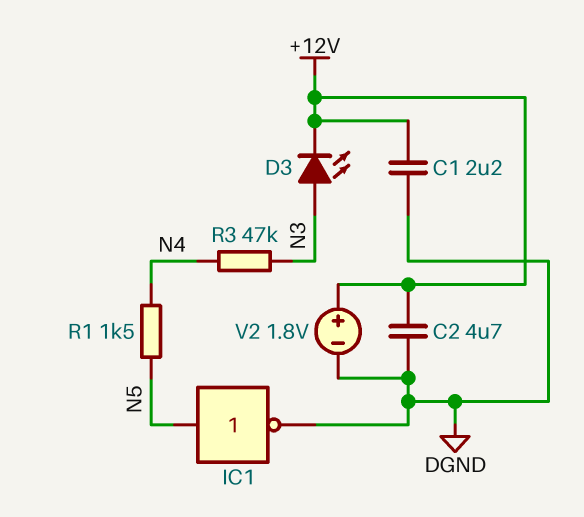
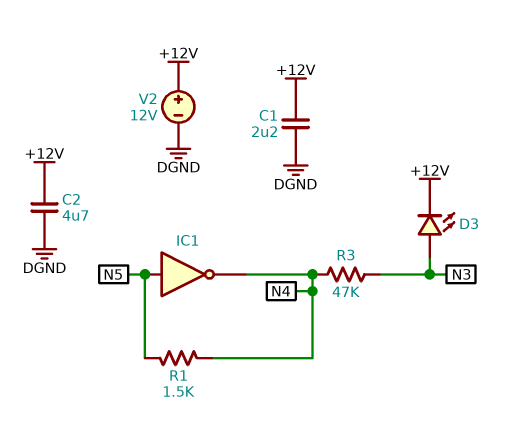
IC1: NOT (in N5, out DGND) -> NOT (in N5, out N4)
V2: 1.8V (plus +12V, minus DGND) -> 12V (plus +12V, minus DGND)

